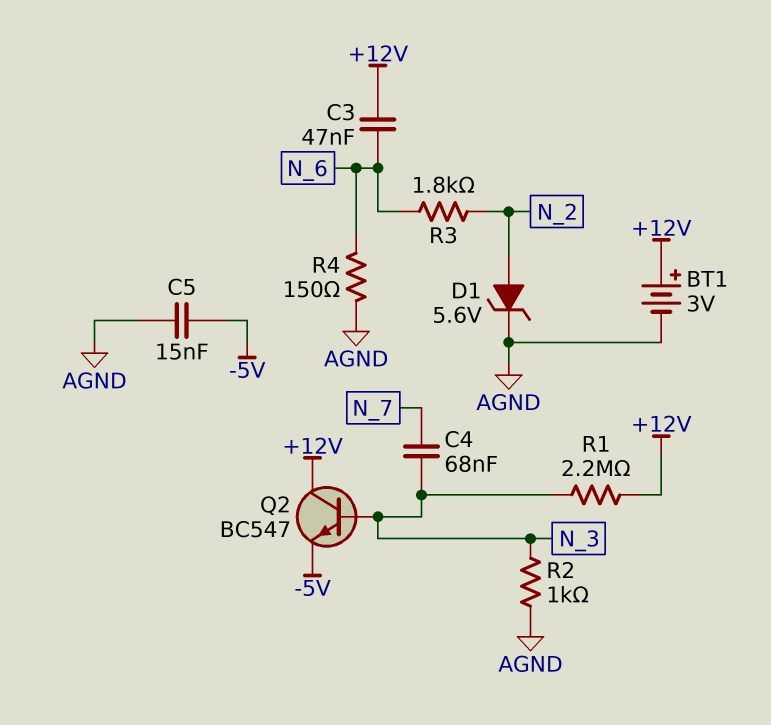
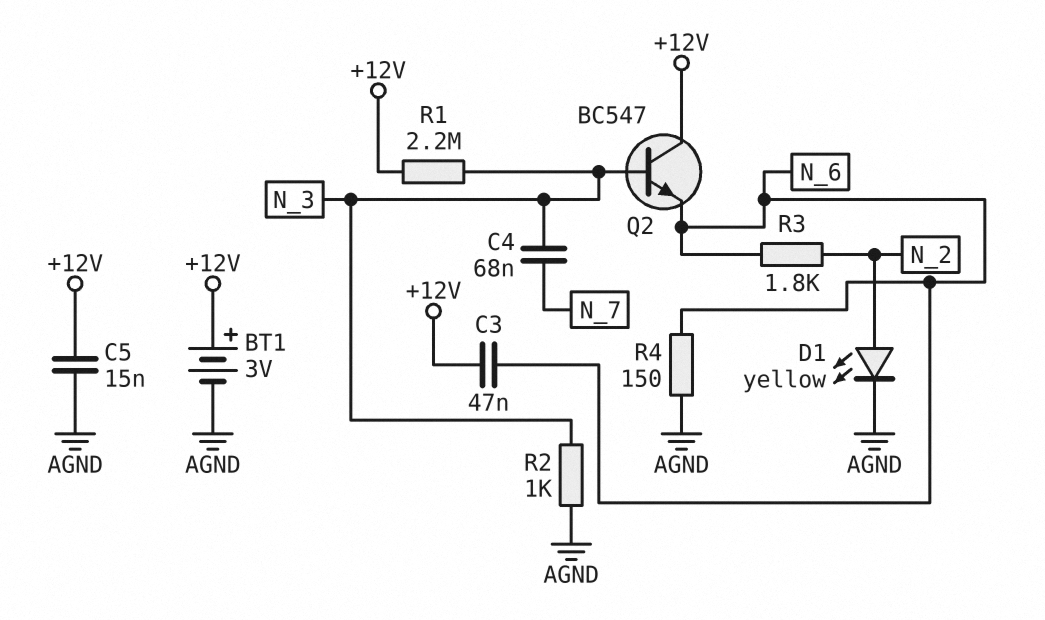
C5: 15nF (-5V, AGND) -> 15nF (+12V, AGND)
D1: zener 5.6V (A N_2, K AGND) -> LED yellow (A N_2, K AGND)
Q2: NPN BC547 (B N_3, C +12V, E -5V) -> NPN BC547 (B N_3, C +12V, E N_6)

